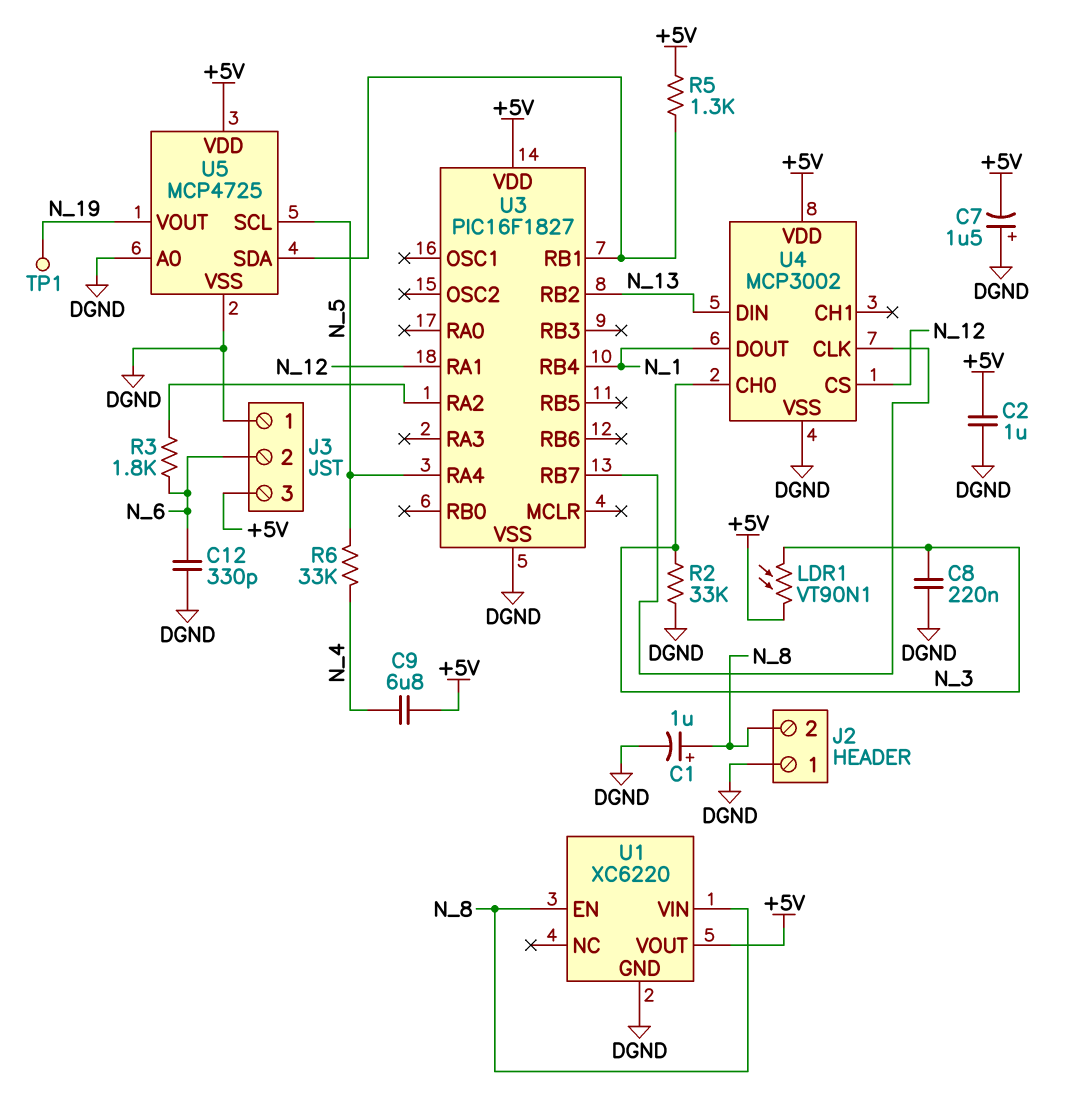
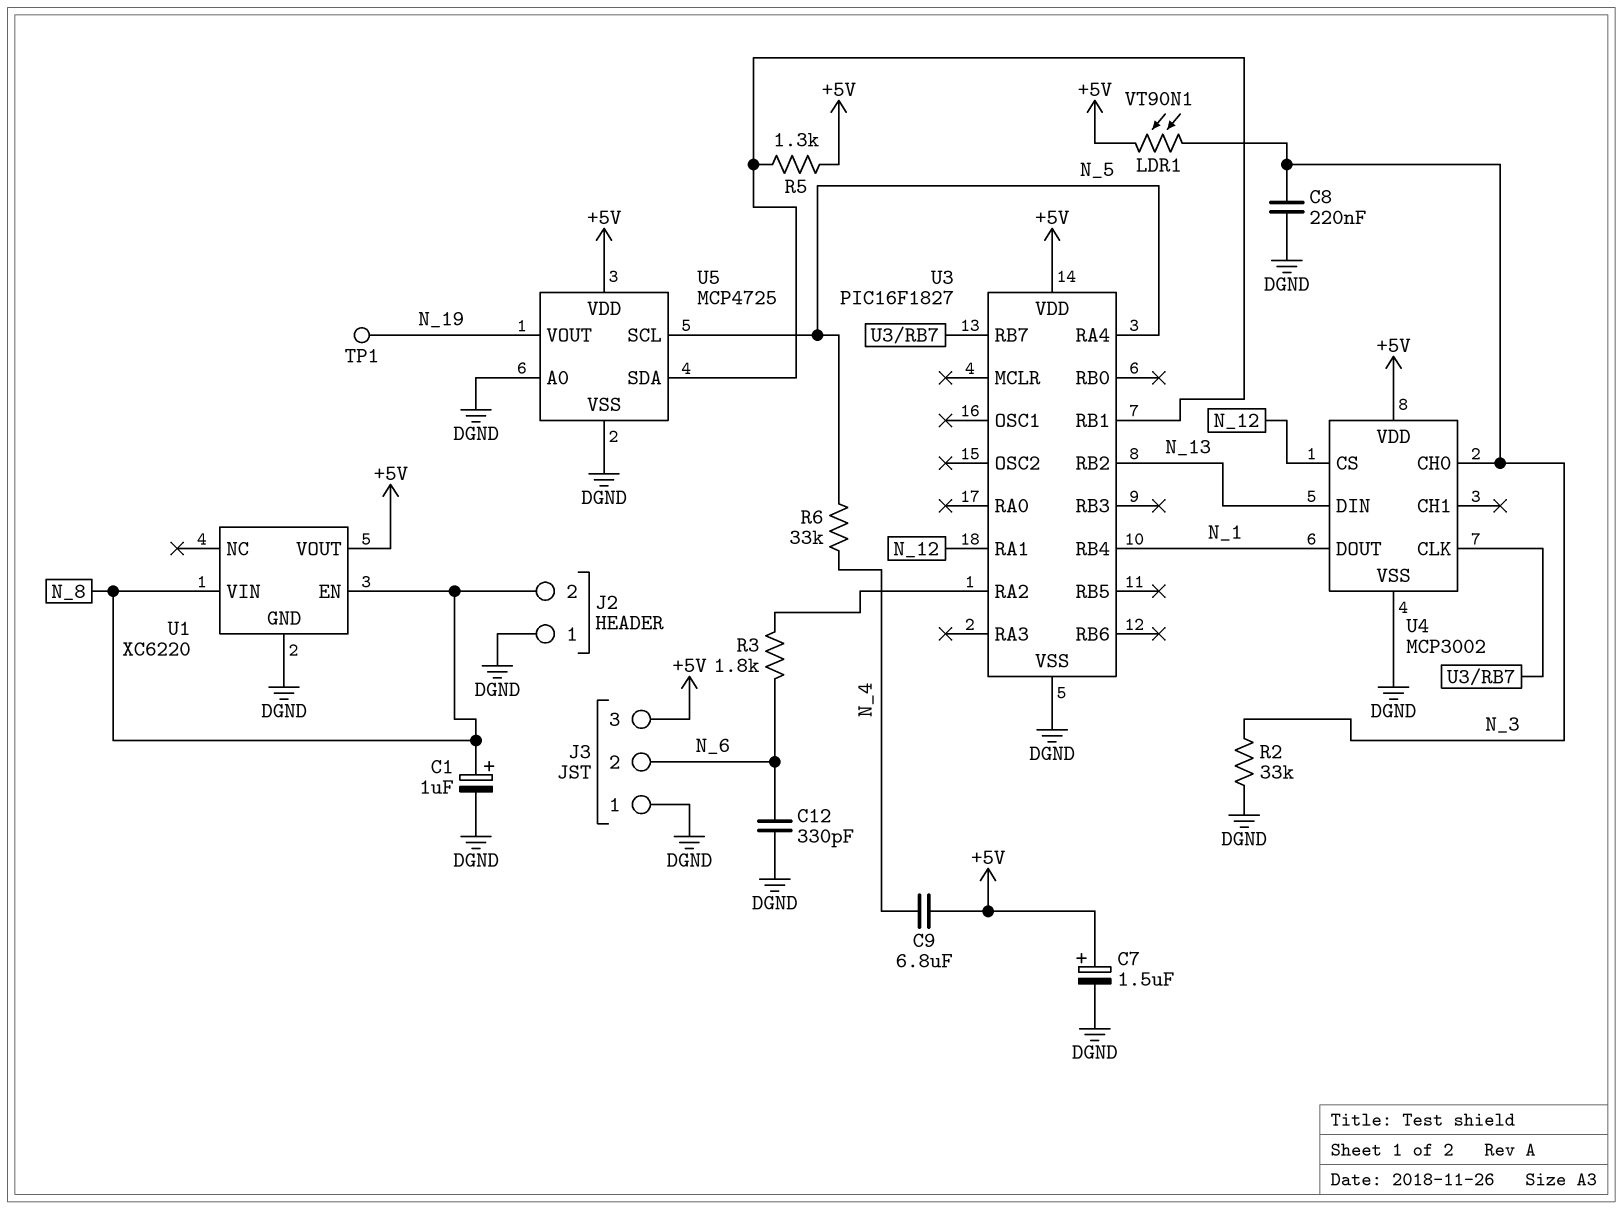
C2: 1uF (+5V, DGND) -> none
C7: 1.5uF (plus DGND, minus +5V) -> 1.5uF (plus +5V, minus DGND)

